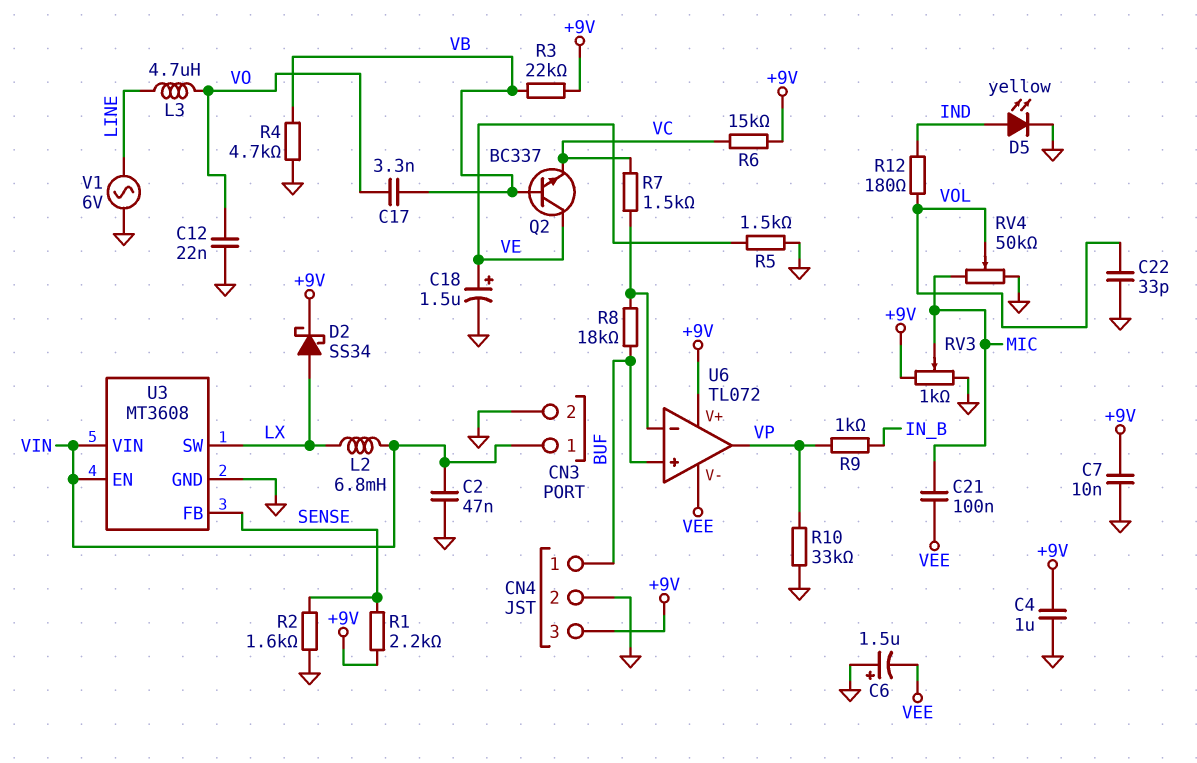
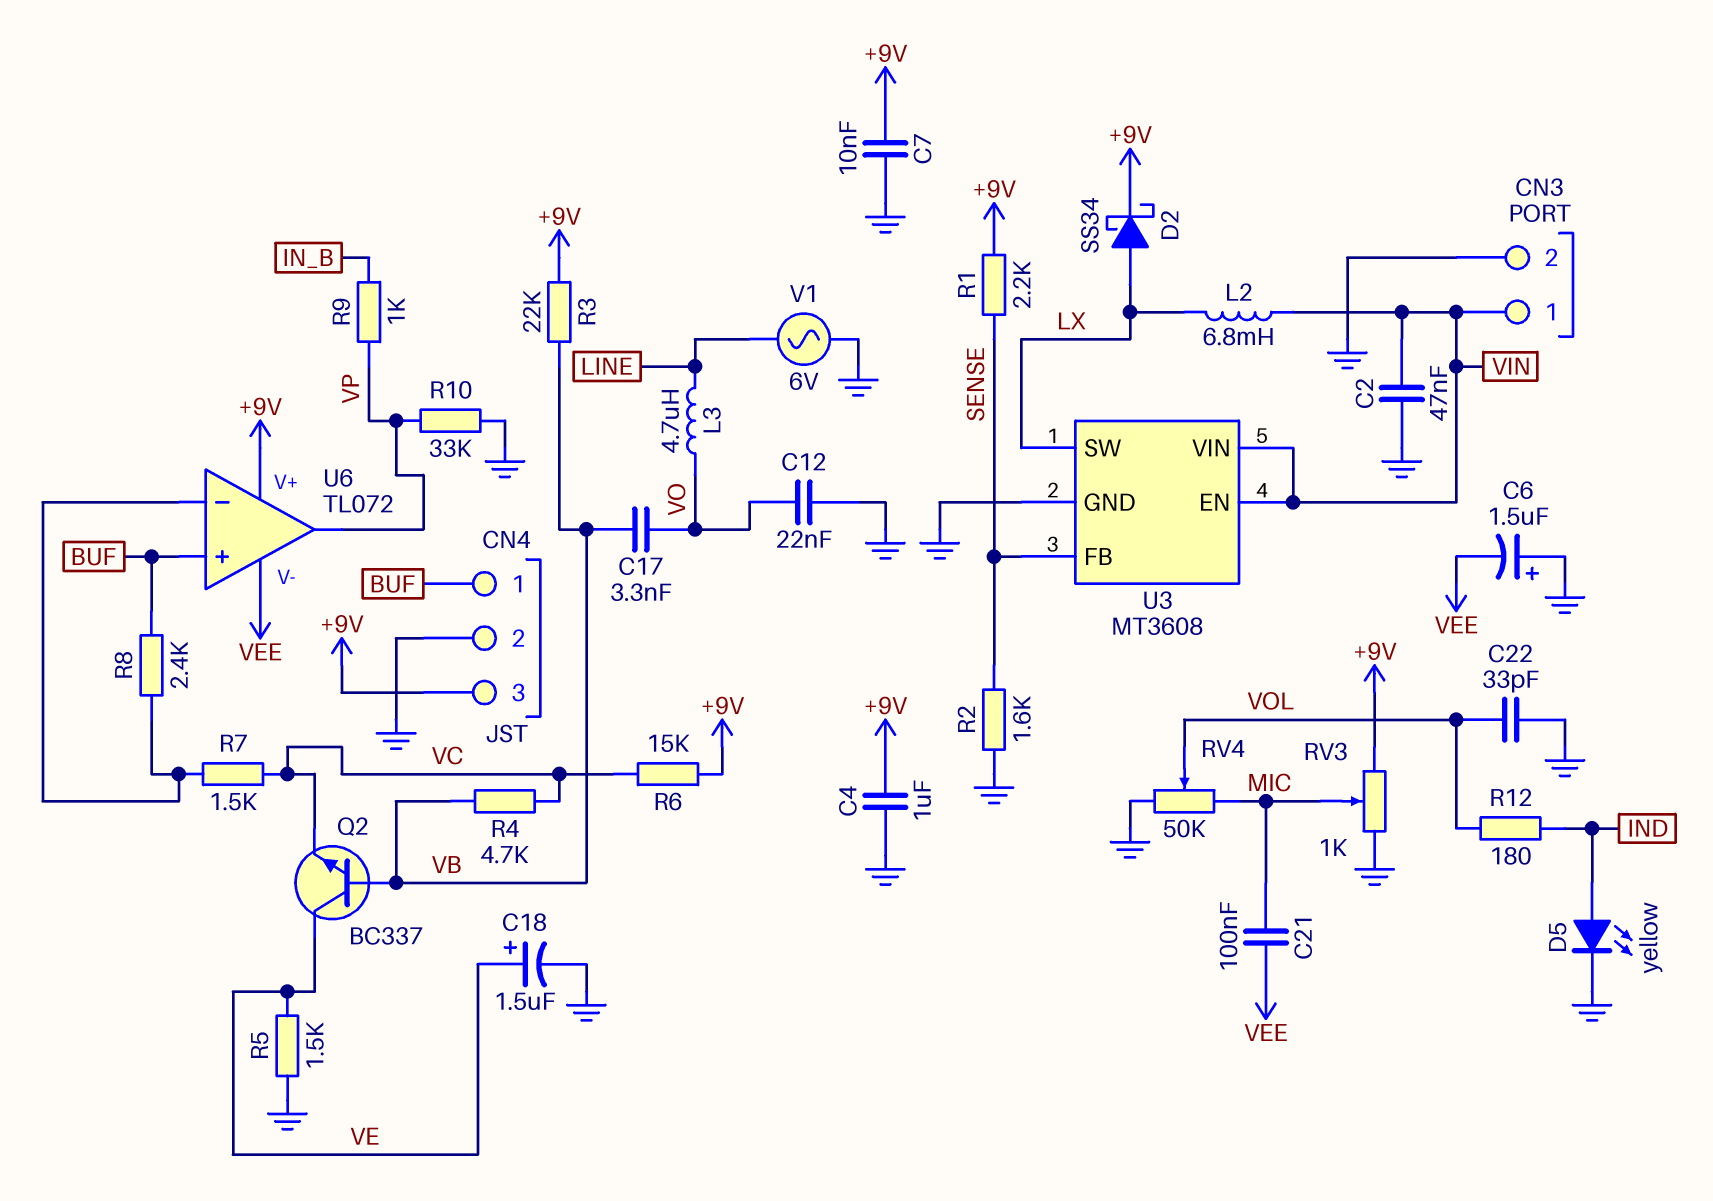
R4: 4.7k (GND, VB) -> 4.7k (VB, VC)
R8: 18k (BUF, U6/in-) -> 2.4k (BUF, U6/in-)

